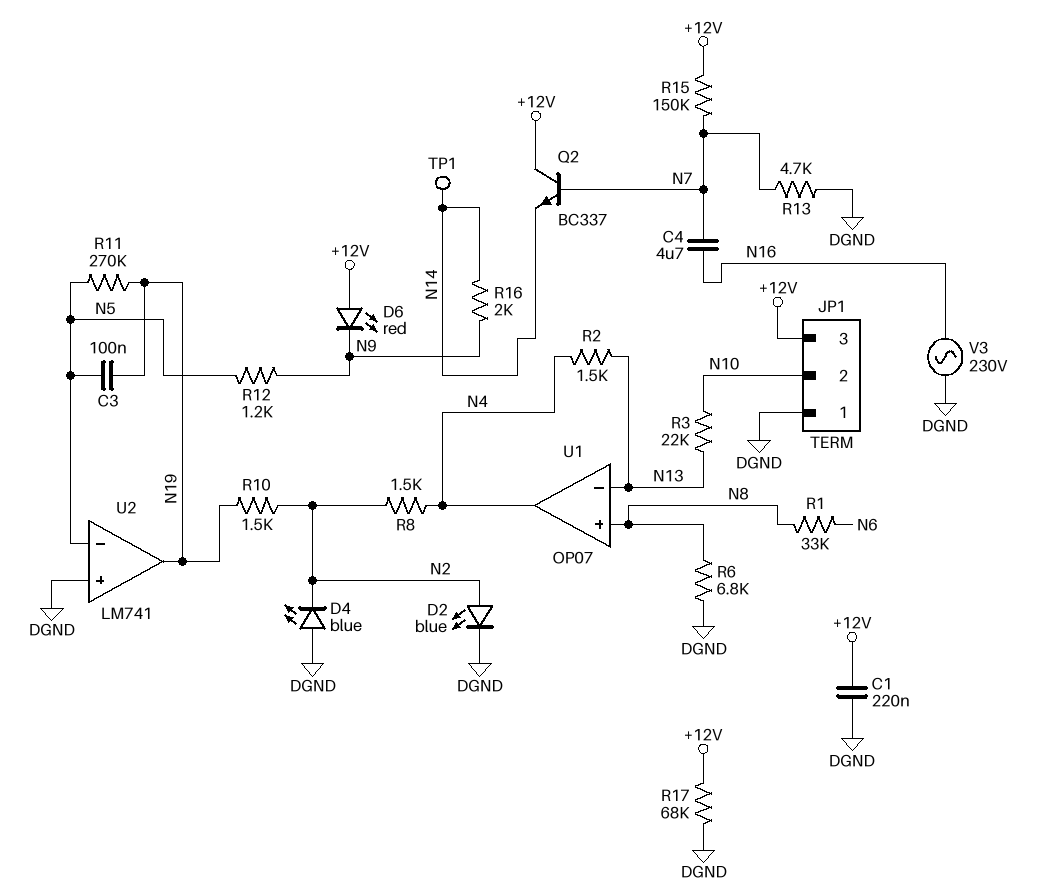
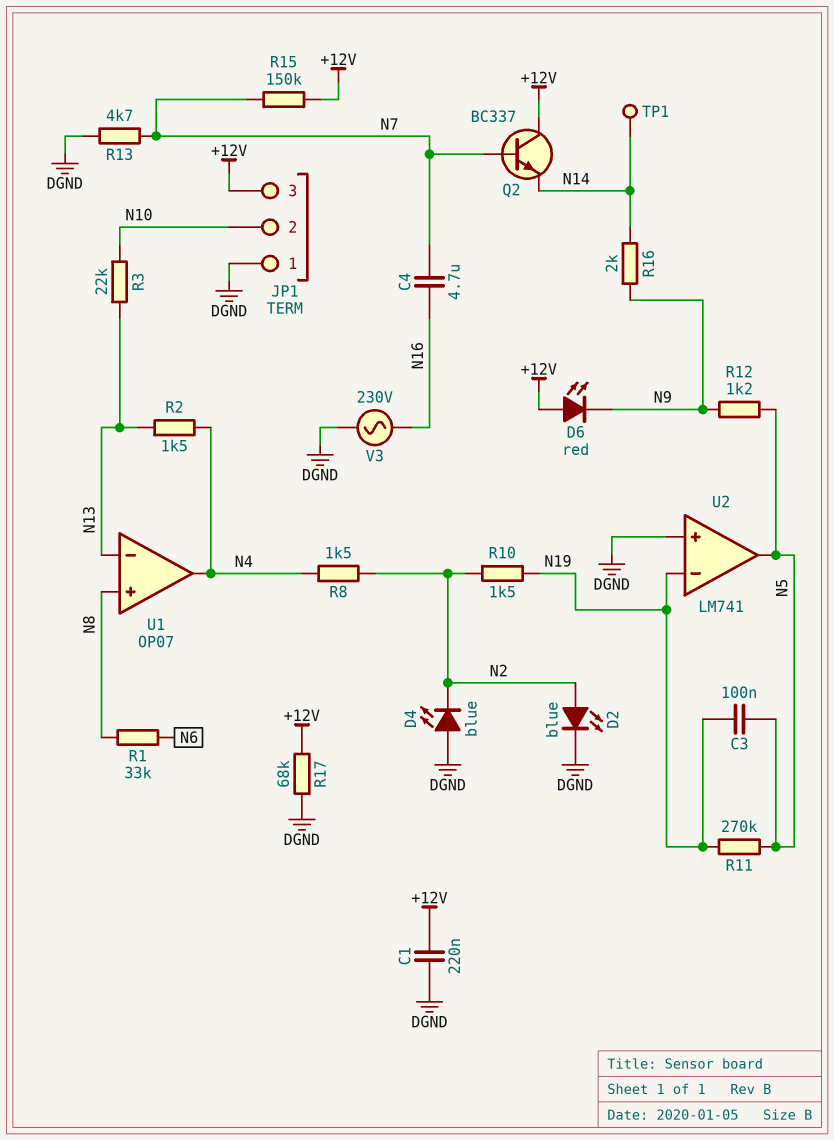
R6: 6.8k (DGND, N8) -> none
U2 pin in-: N5 -> N19
U2 pin out: N19 -> N5

